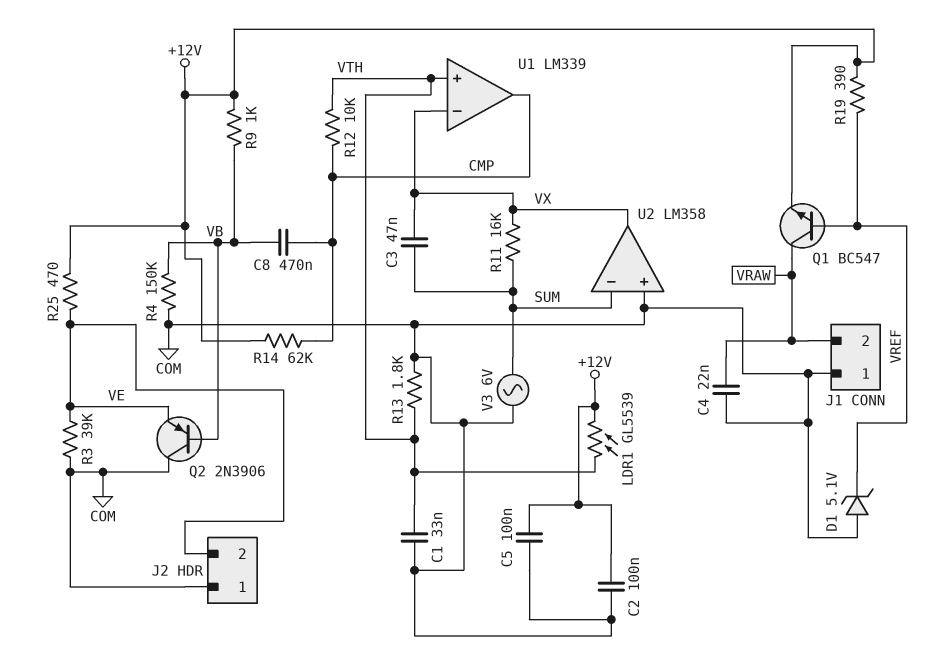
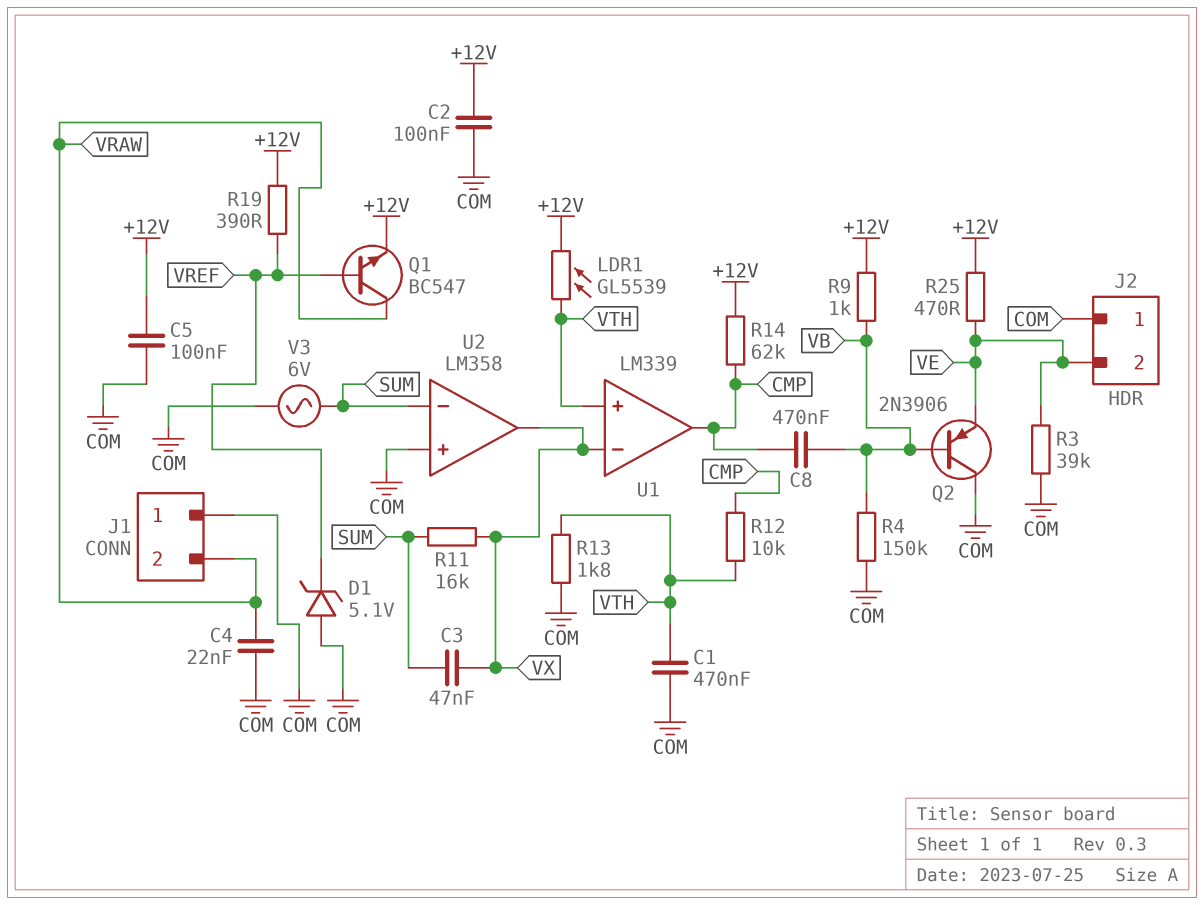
C1: 33nF (COM, VTH) -> 470nF (COM, VTH)

